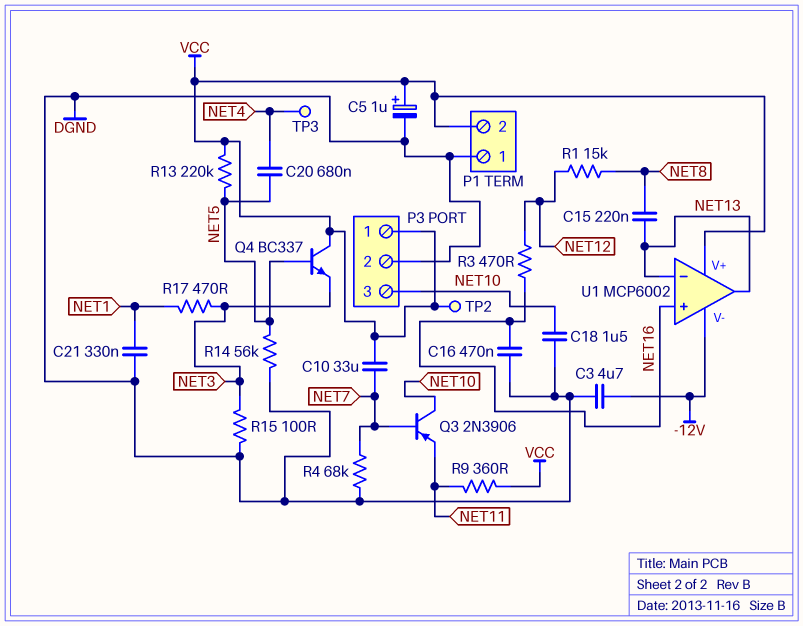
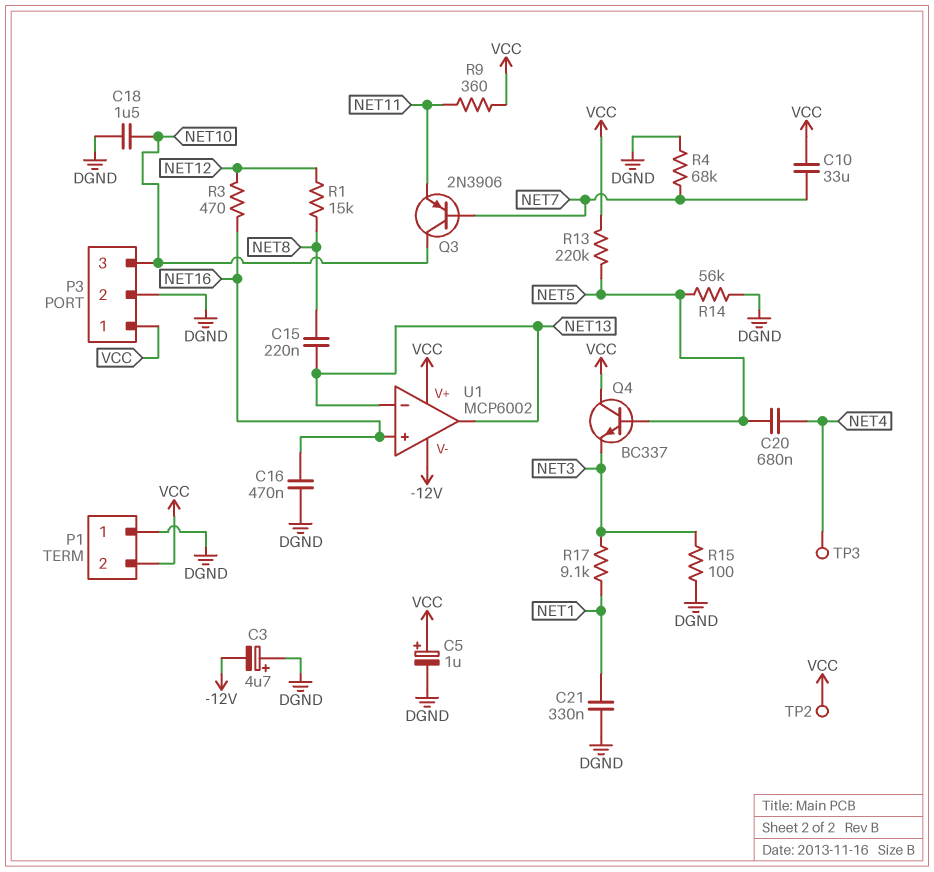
C3: 4.7uF (-12V, DGND) -> 4.7uF (plus DGND, minus -12V)
R17: 470 (NET1, NET3) -> 9.1k (NET1, NET3)

